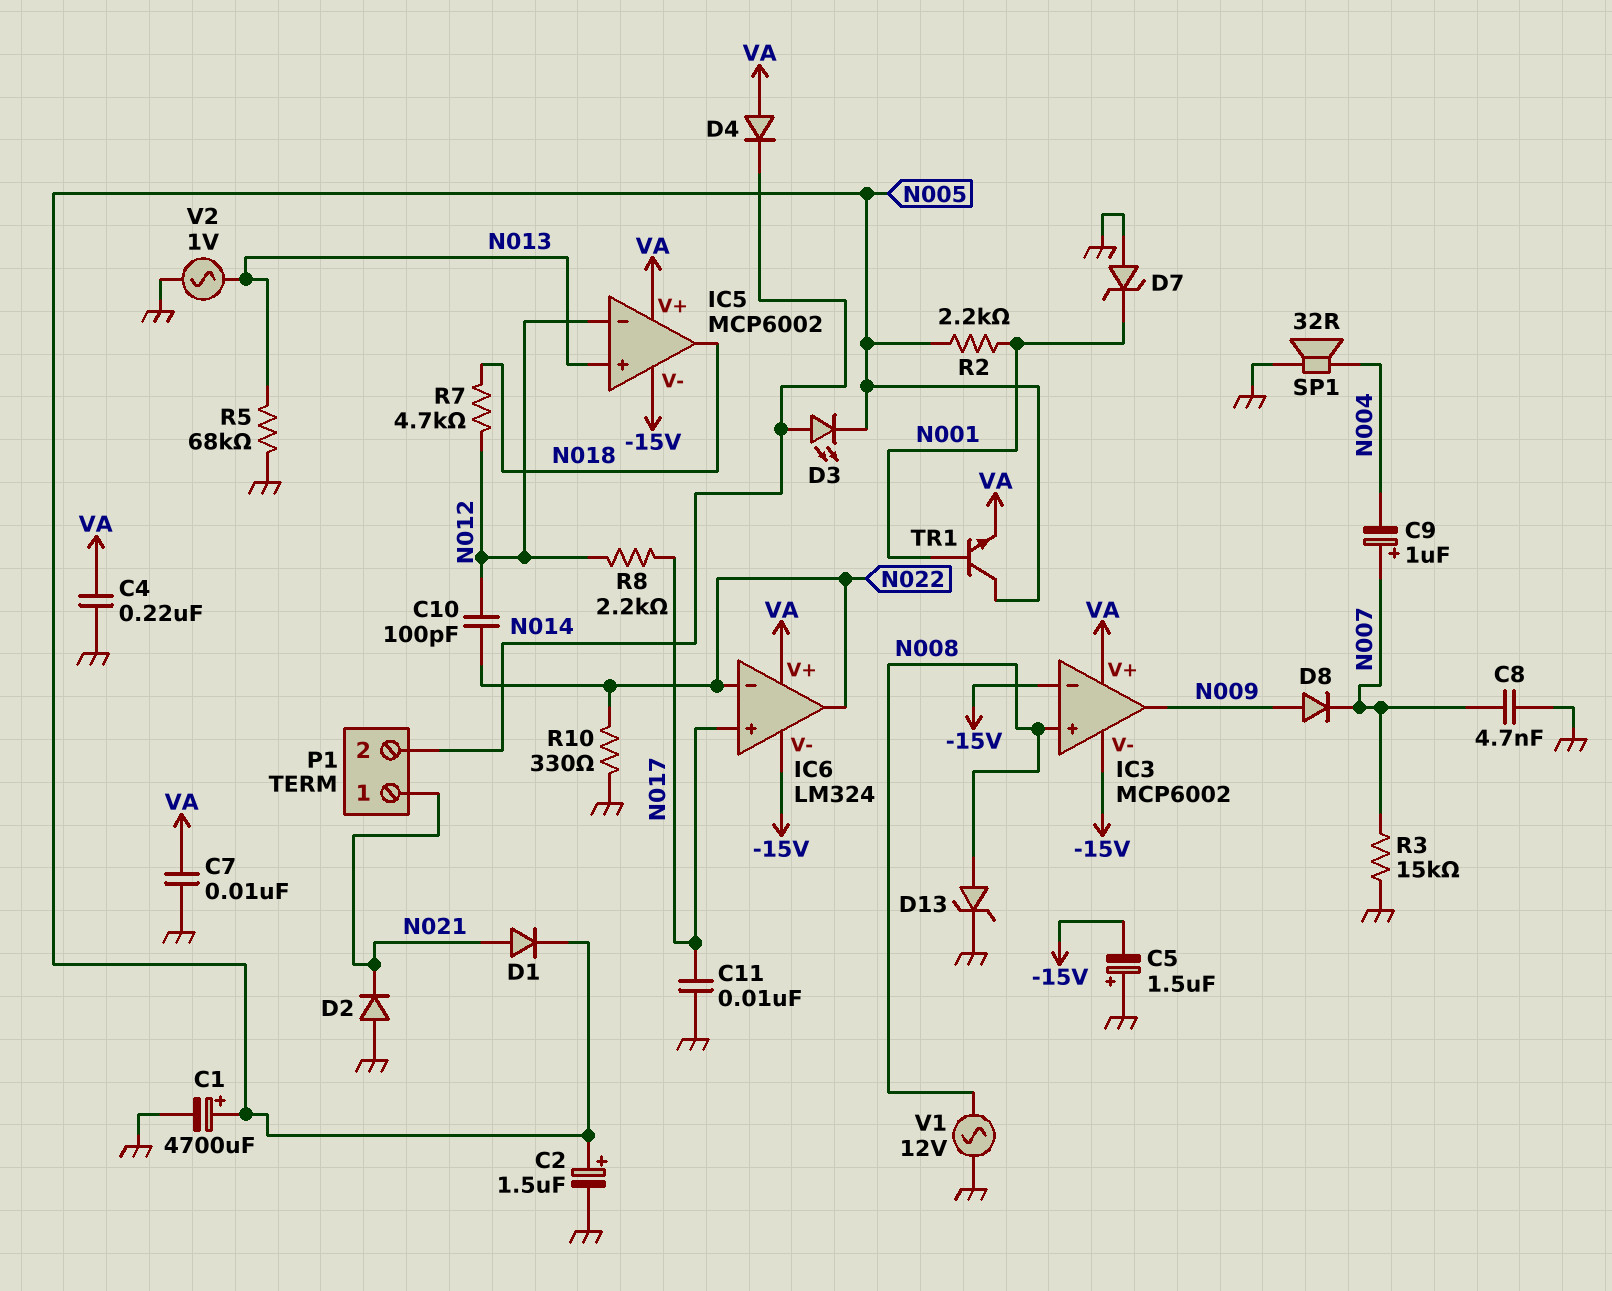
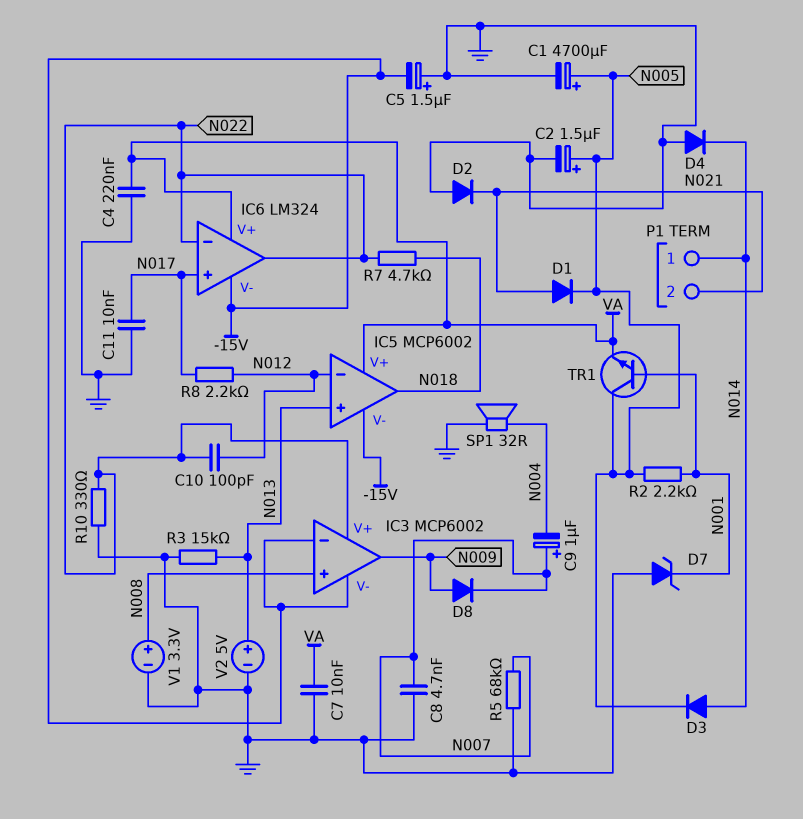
D3: LED (A N014, K N005) -> diode (A N014, K N005)
D4: diode (A VA, K N014) -> diode (A GND, K N014)
D13: zener (A N008, K GND) -> none
IC3 pin V+: VA -> N022
P1 pin 1: N021 -> N014
P1 pin 2: N014 -> N021
R3: 15k (GND, N007) -> 15k (GND, N013)
R5: 68k (GND, N013) -> 68k (GND, N007)
R7: 4.7k (N012, N018) -> 4.7k (N018, N022)
V1: AC 12V (GND, N008) -> 3.3V (plus N008, minus GND)
V2: AC 1V (GND, N013) -> 5V (plus N013, minus GND)

